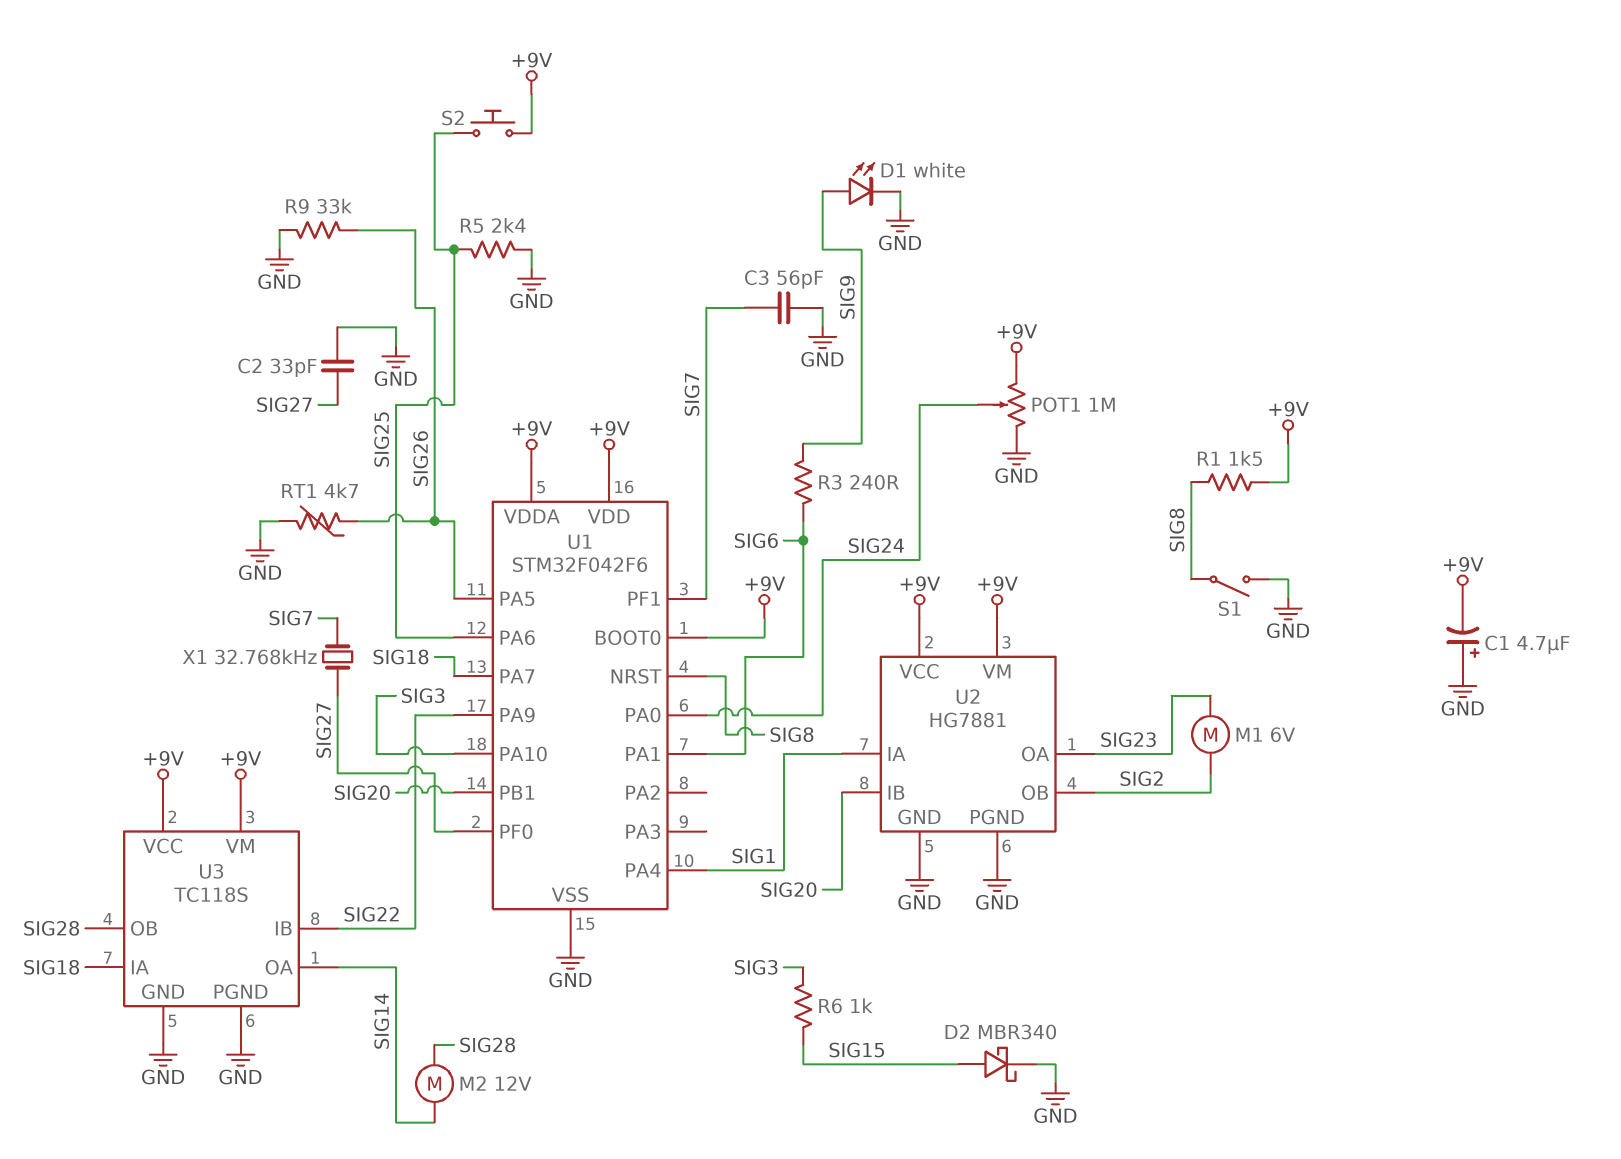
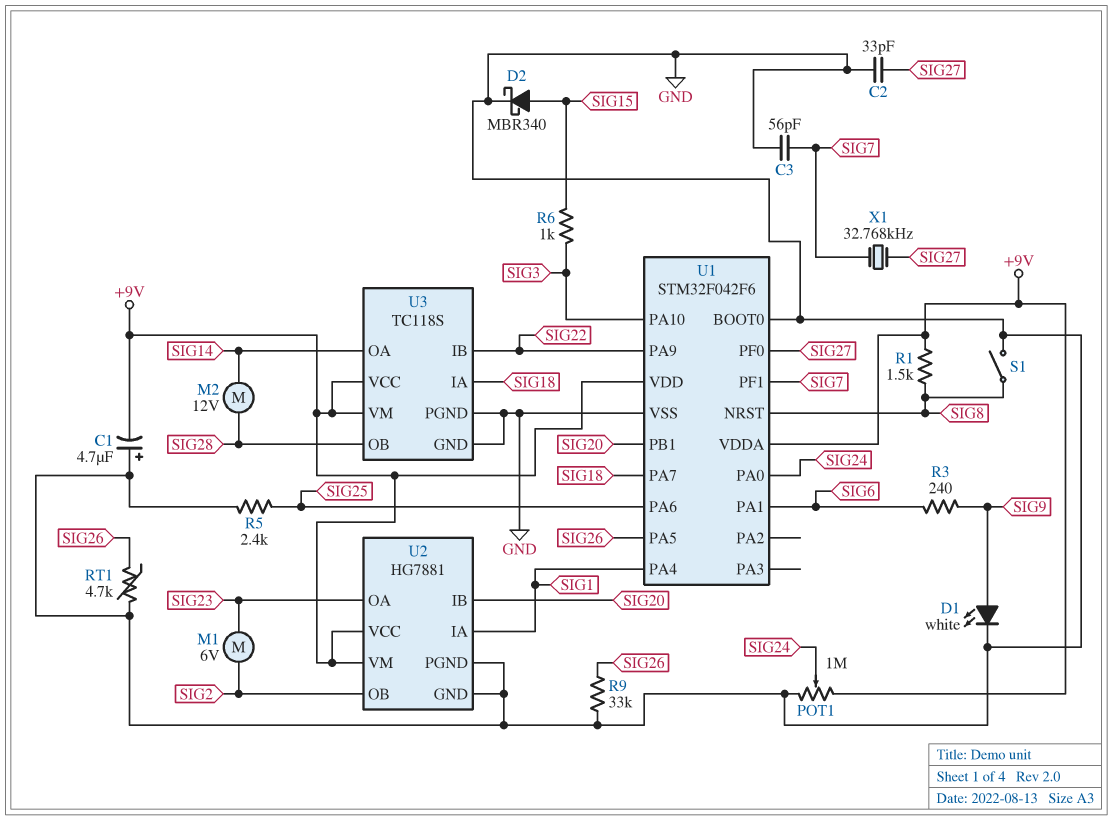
S2: button (+9V, SIG25) -> none
U1 pin BOOT0: +9V -> GND

